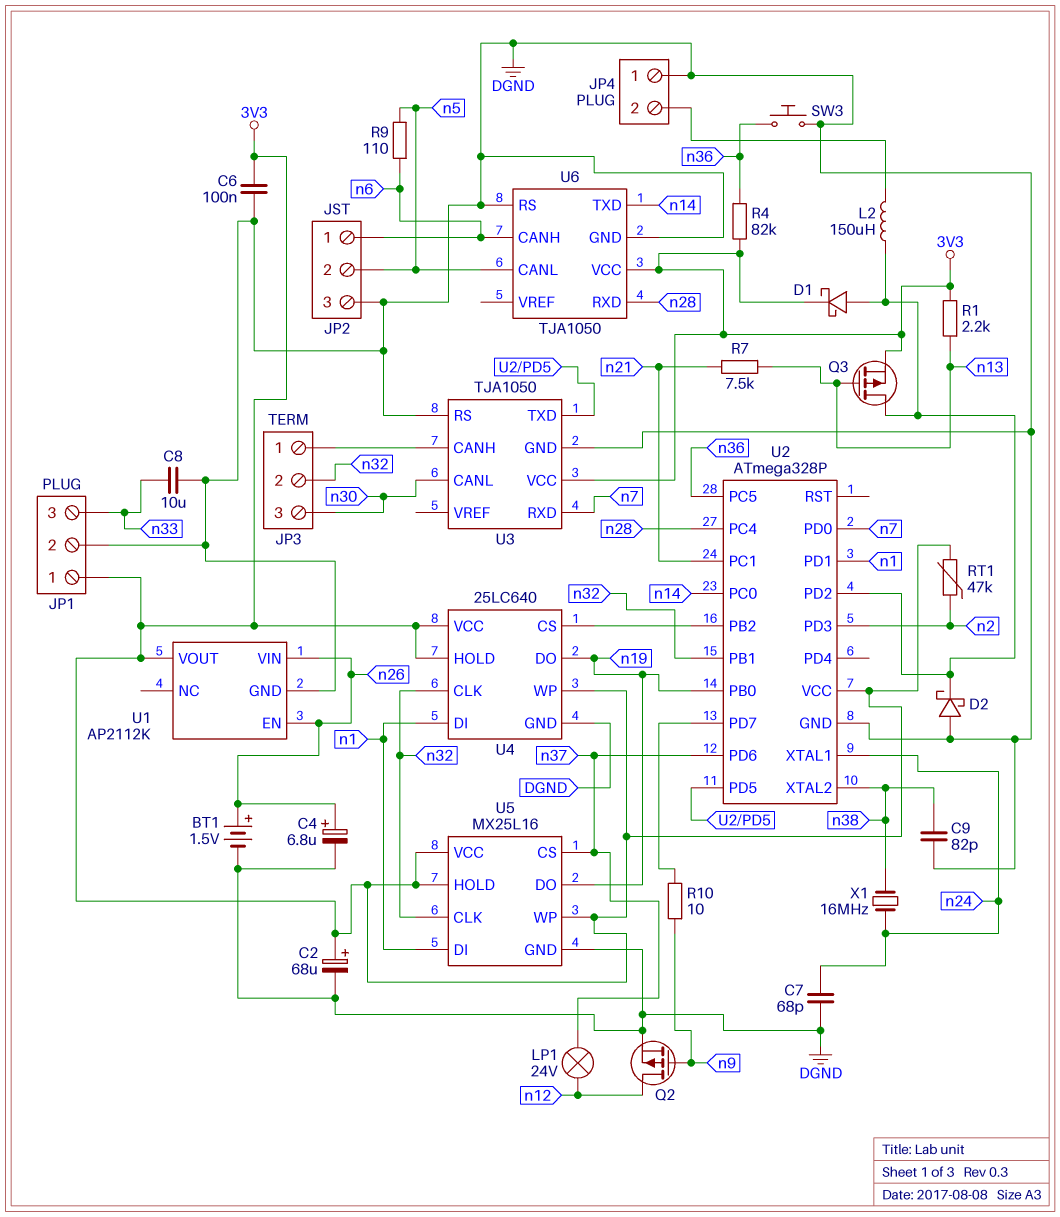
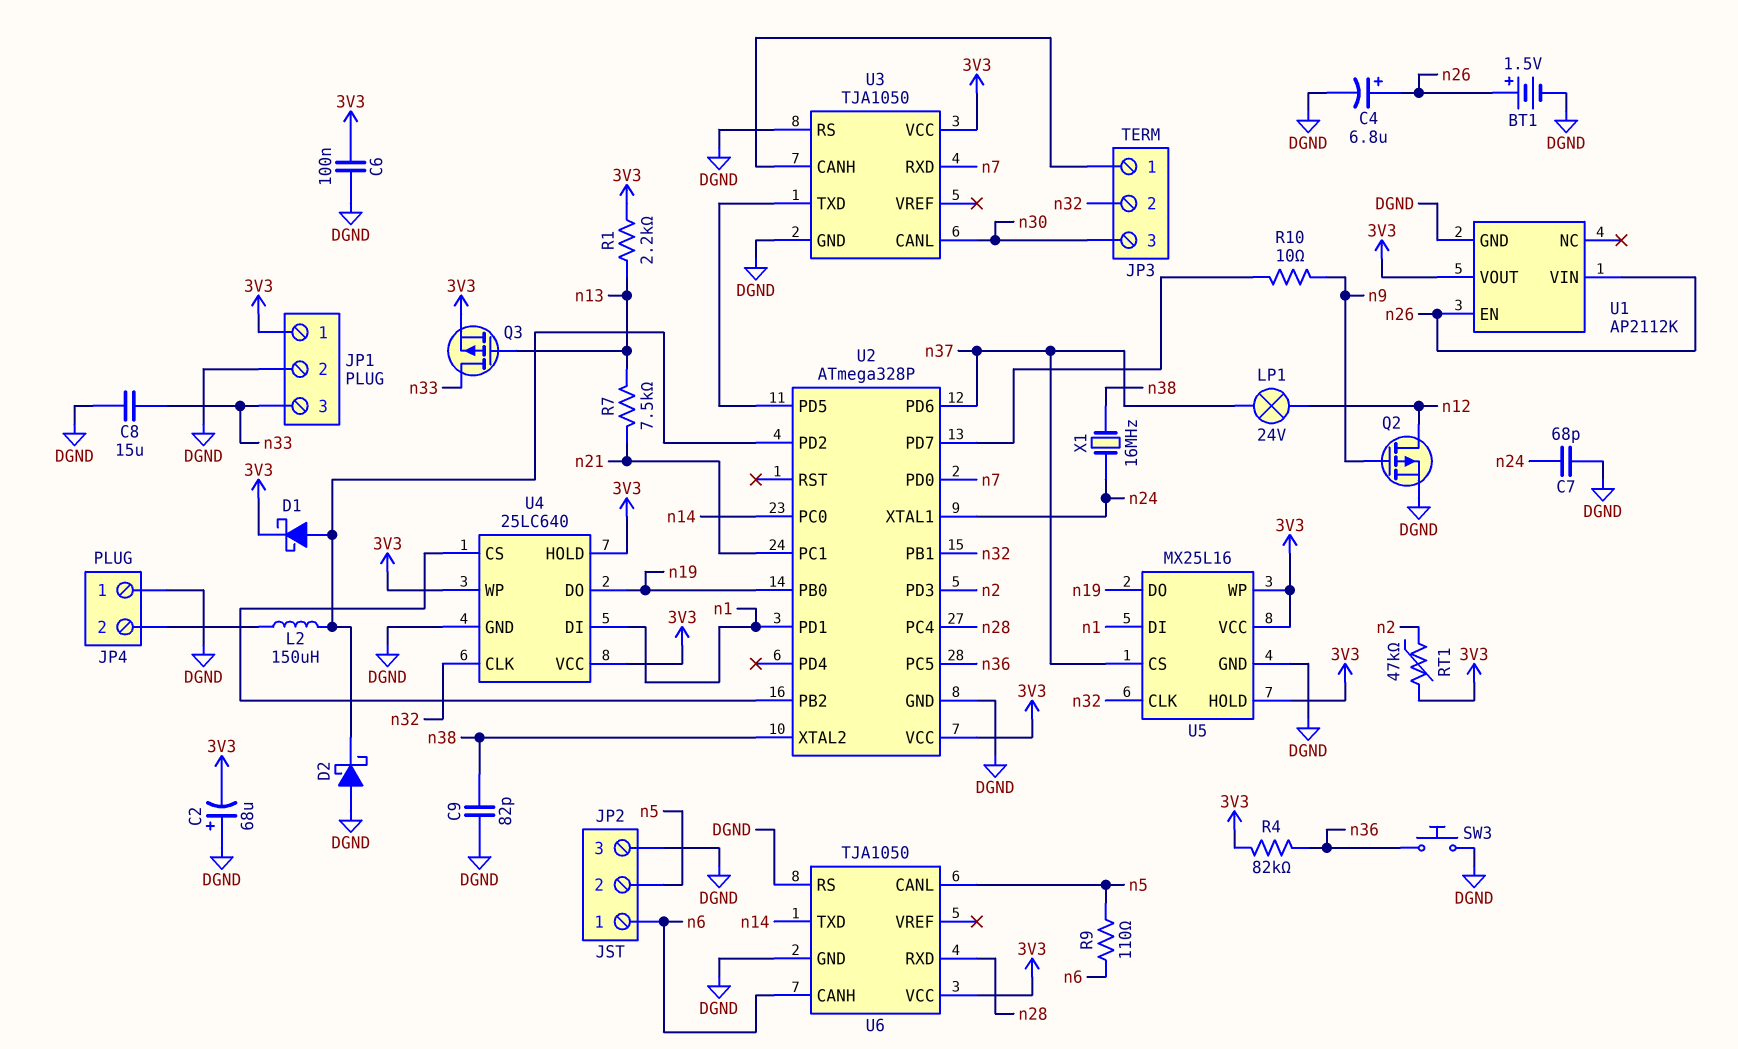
C2: 68uF (plus 3V3, minus DGND) -> 68uF (plus DGND, minus 3V3)
C8: 10uF (DGND, n33) -> 15uF (DGND, n33)
Q3: PMOS (G n13, D U2/PD2, S 3V3) -> PMOS (G n13, D n33, S 3V3)

